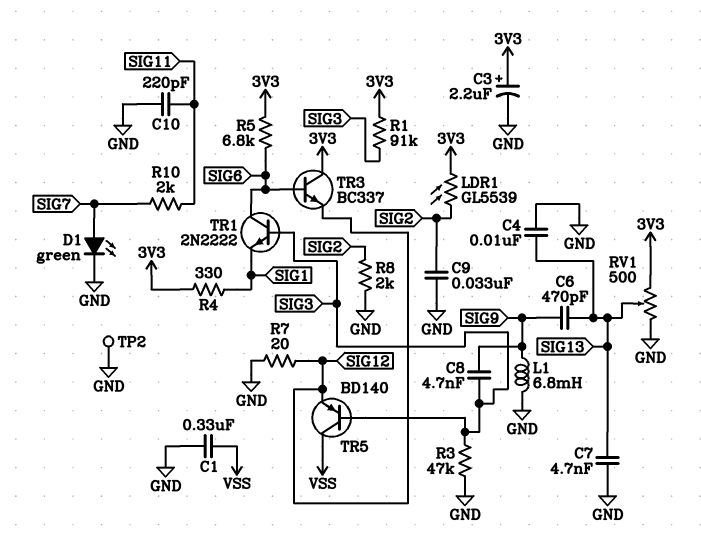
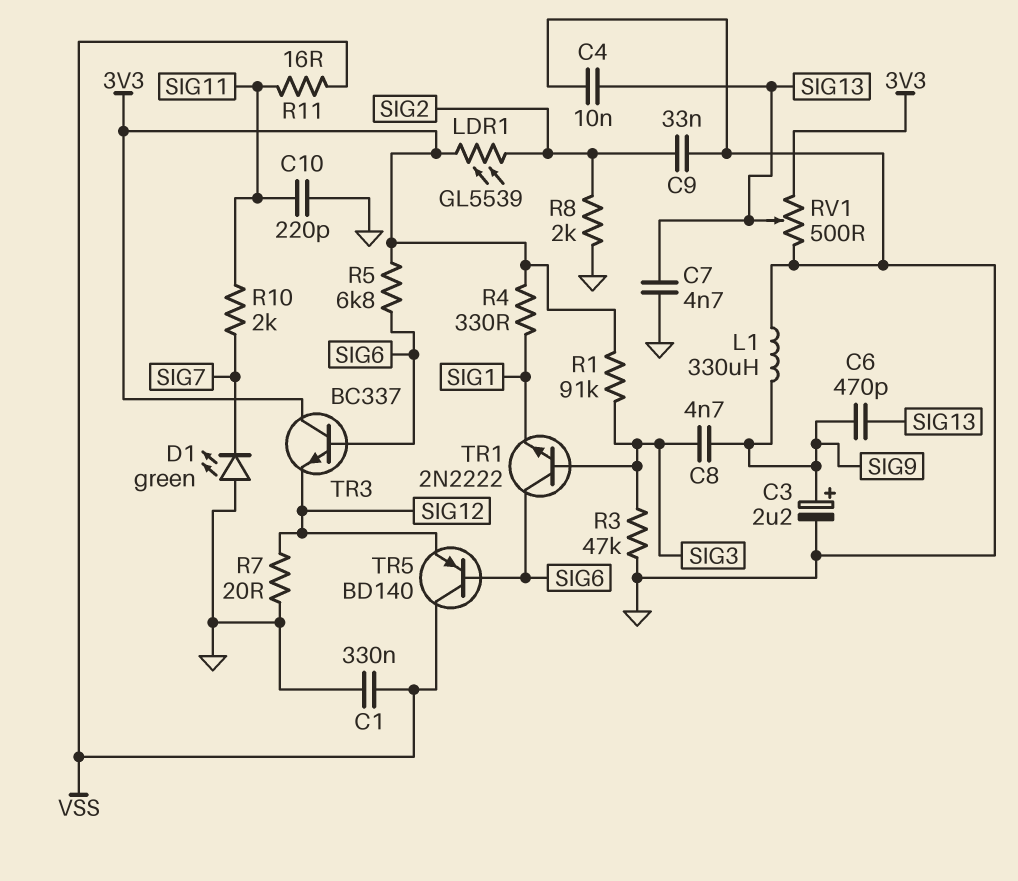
C3: 2.2uF (plus 3V3, minus GND) -> 2.2uF (plus SIG9, minus GND)
D1: LED green (A SIG7, K GND) -> LED green (A GND, K SIG7)
L1: 6.8mH (GND, SIG9) -> 330uH (GND, SIG9)
R11: none -> 16 (SIG11, VSS)
TP2: test point (GND) -> none
TR5: PNP BD140 (B SIG3, C VSS, E SIG12) -> PNP BD140 (B SIG6, C VSS, E SIG12)

